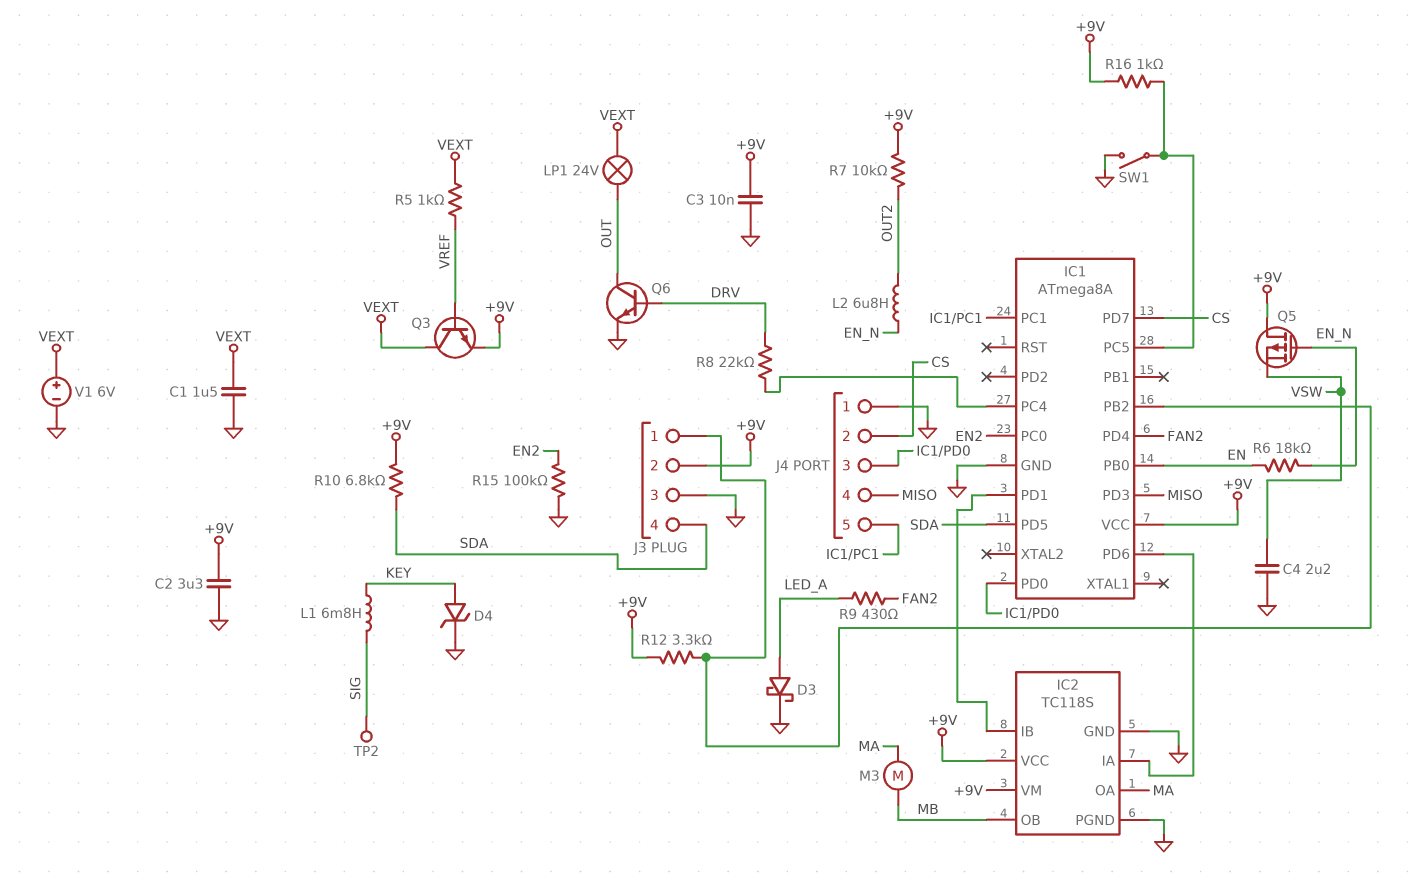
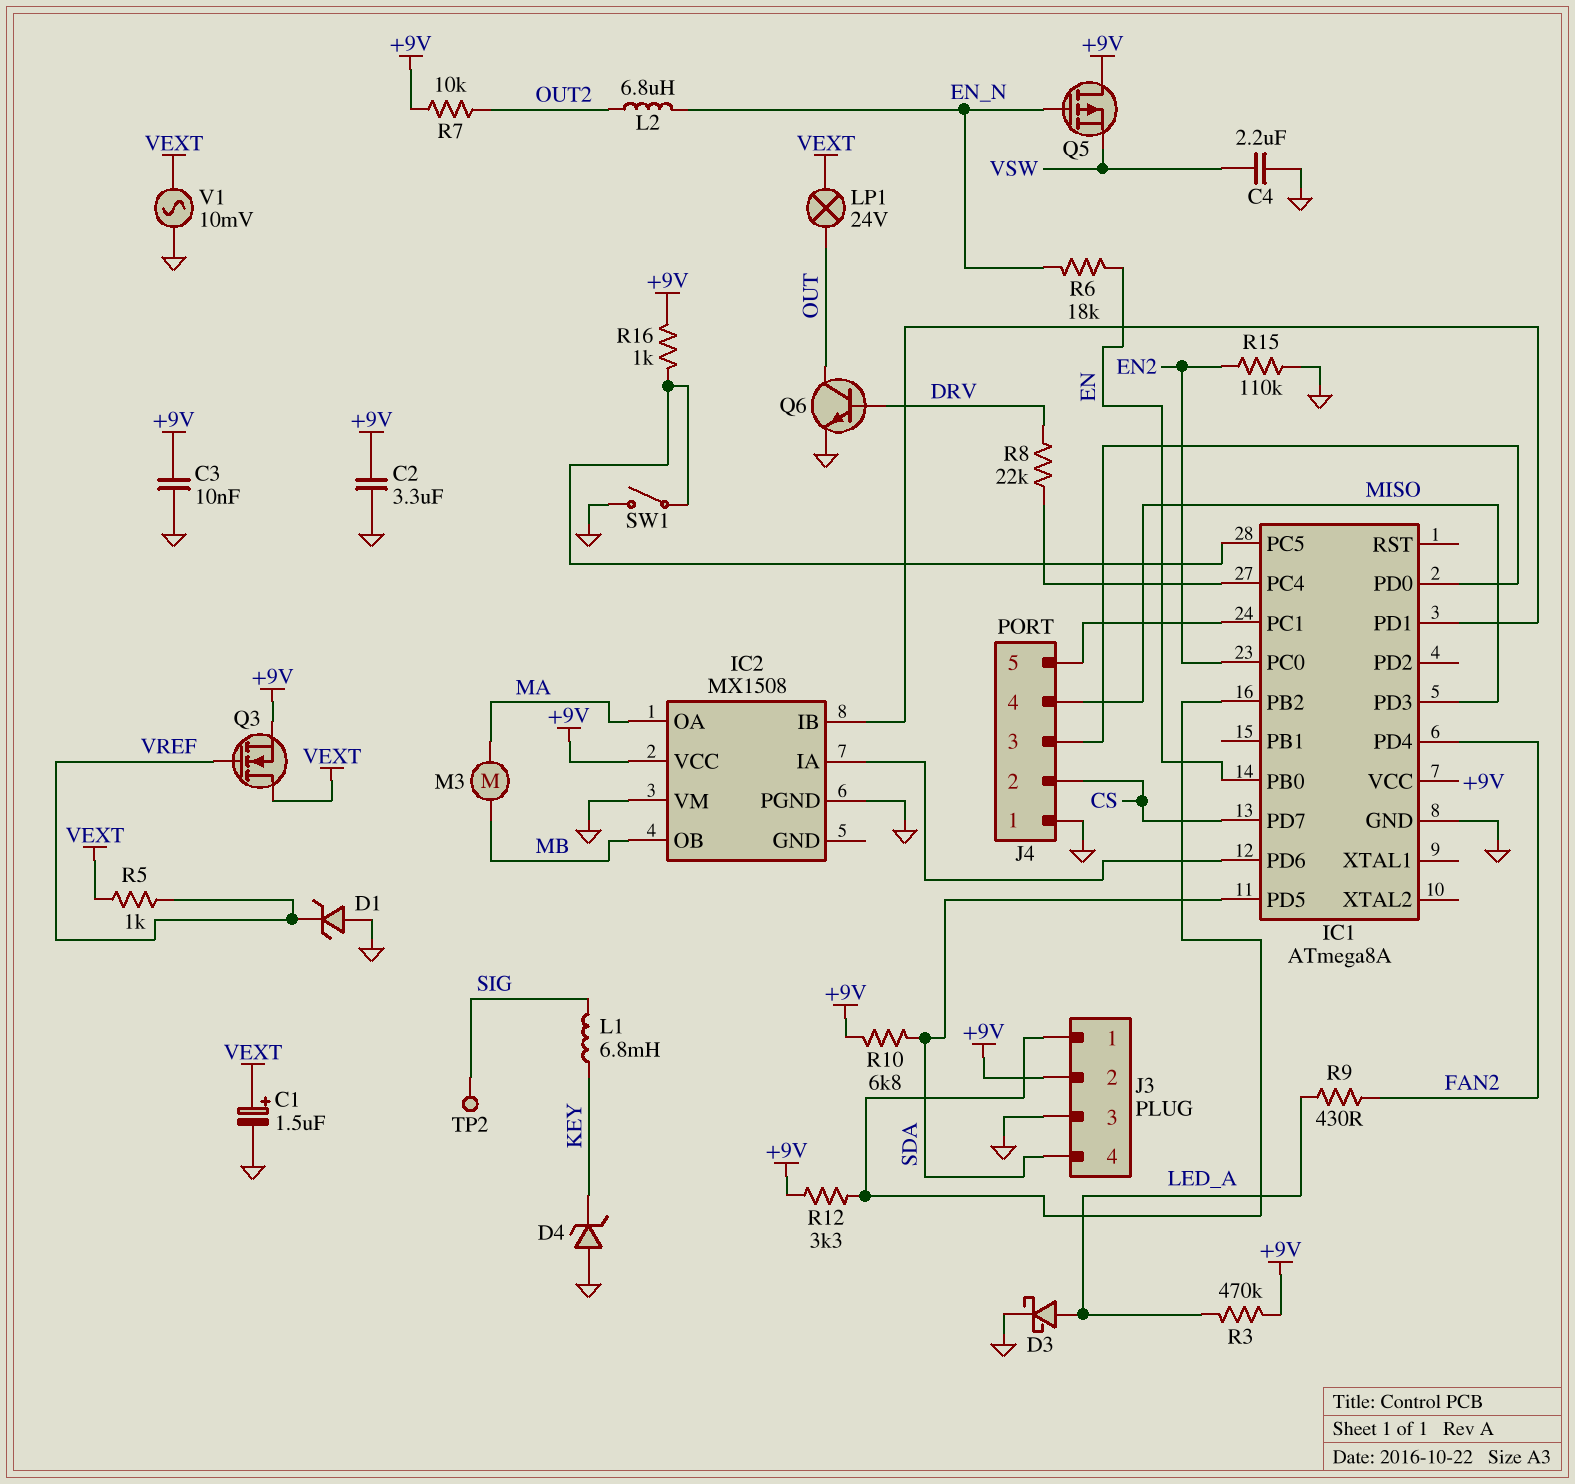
C1: 1.5uF (GND, VEXT) -> 1.5uF (plus VEXT, minus GND)
D1: none -> zener (A GND, K VREF)
D4: zener (A KEY, K GND) -> zener (A GND, K KEY)
IC2: TC118S -> MX1508
IC2 pin GND: GND -> none
IC2 pin VM: +9V -> GND
Q3: NPN (B VREF, C VEXT, E +9V) -> NMOS (G VREF, D VEXT, S +9V)
R3: none -> 470k (+9V, LED_A)
R15: 100k (EN2, GND) -> 110k (EN2, GND)
V1: 6V (plus VEXT, minus GND) -> AC 10mV (GND, VEXT)

